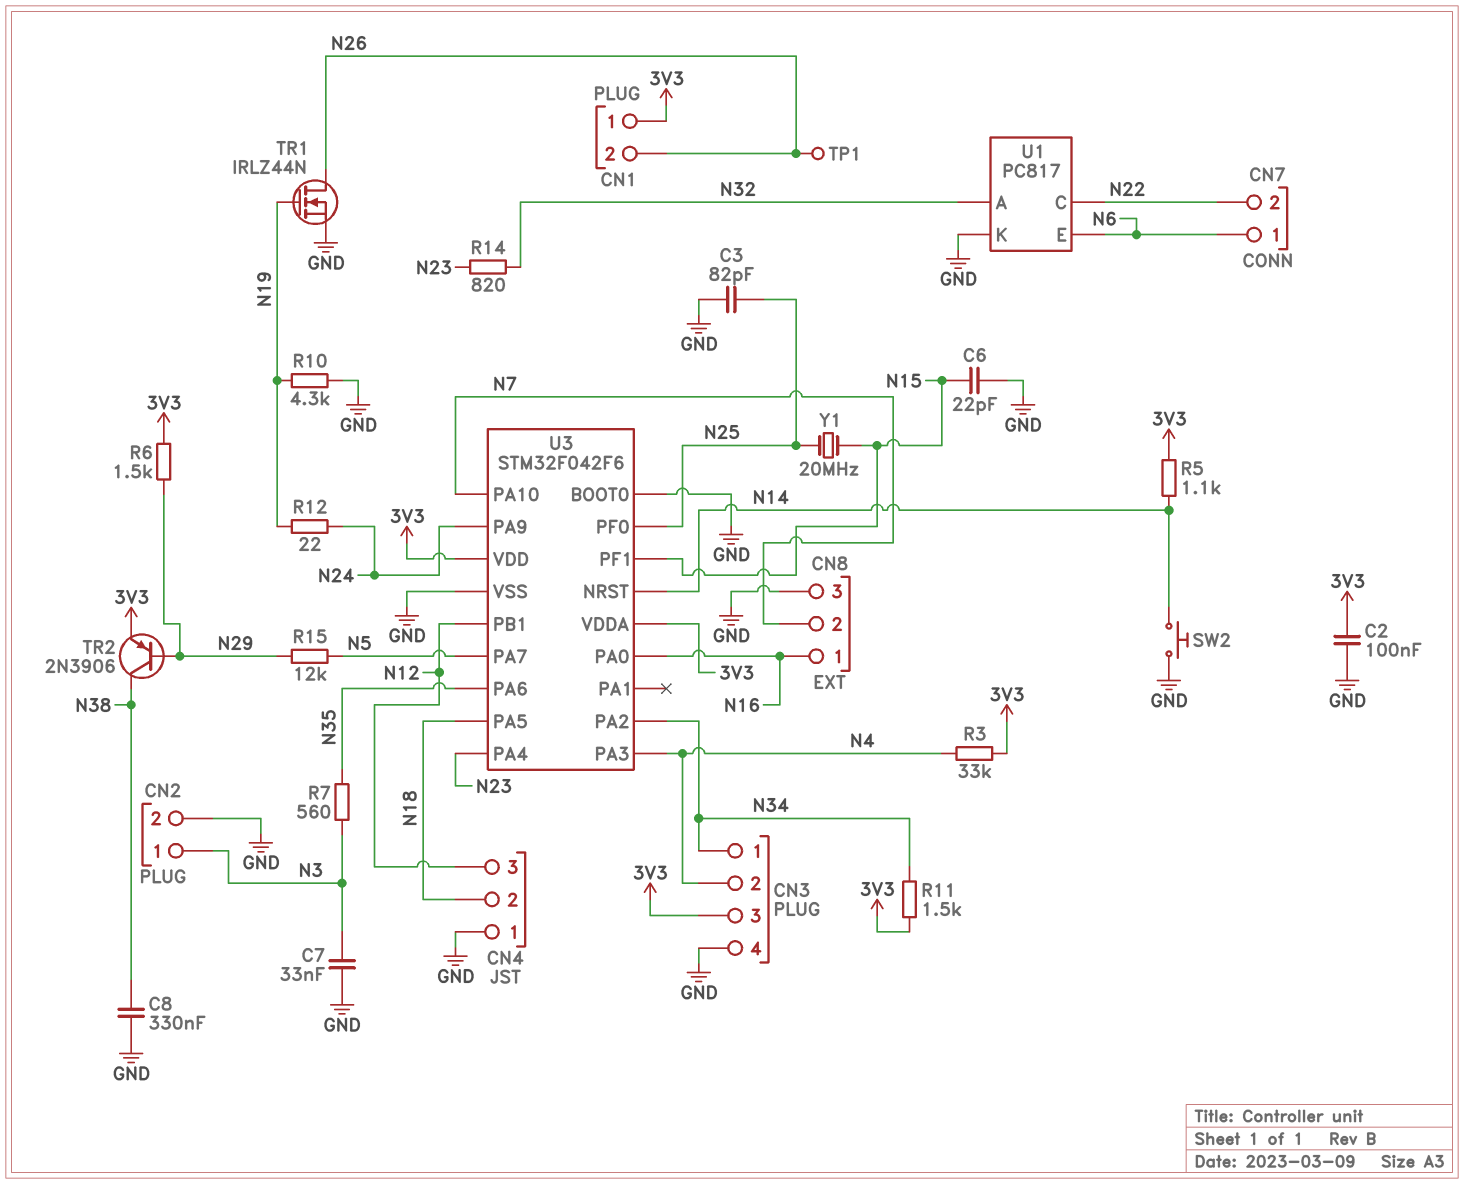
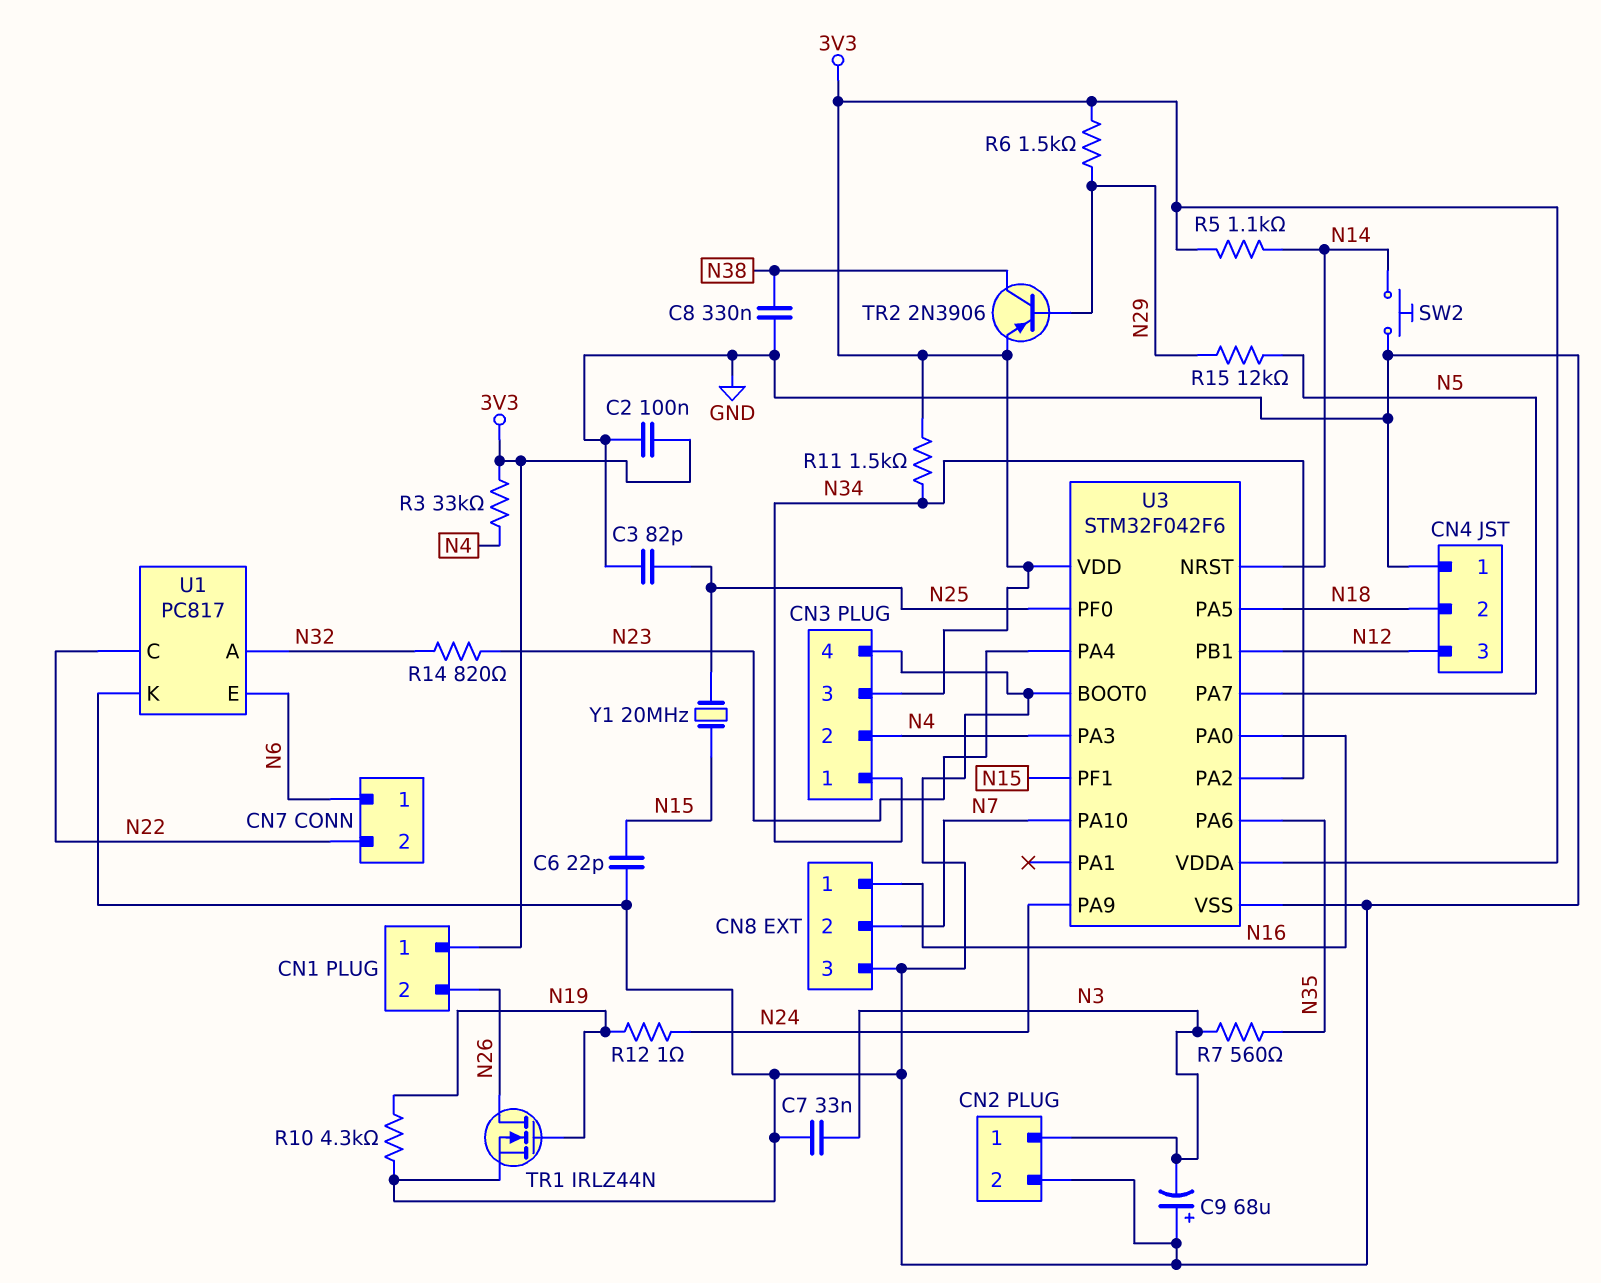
C9: none -> 68uF (plus GND, minus N3)
R12: 22 (N19, N24) -> 1 (N19, N24)
TP1: test point (N26) -> none

